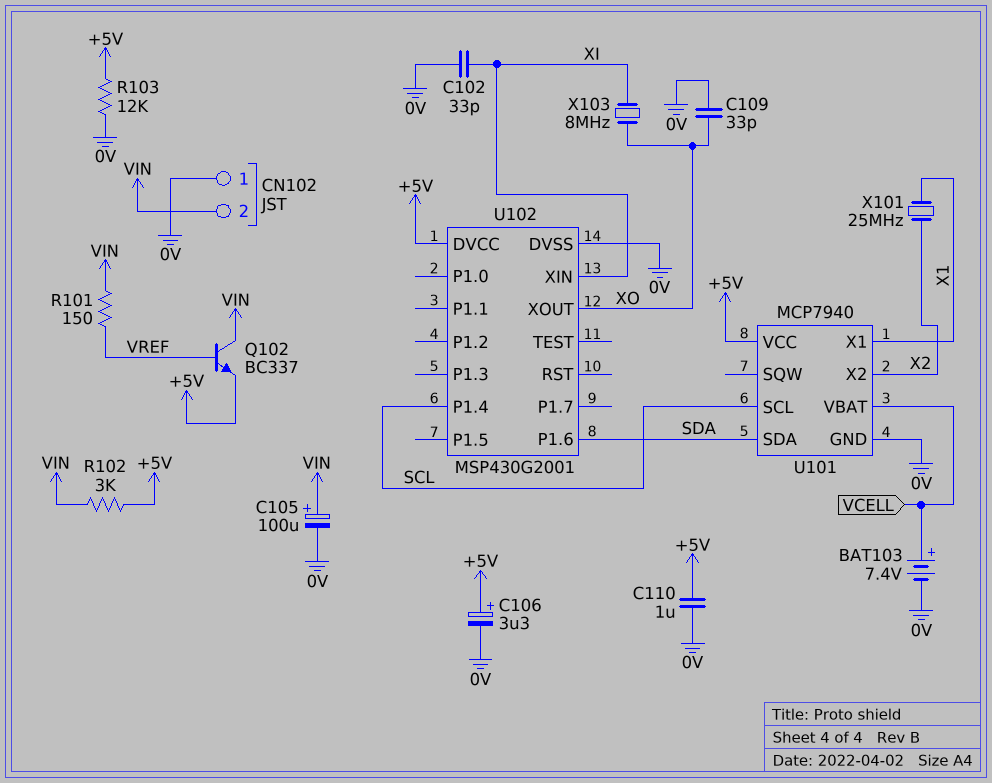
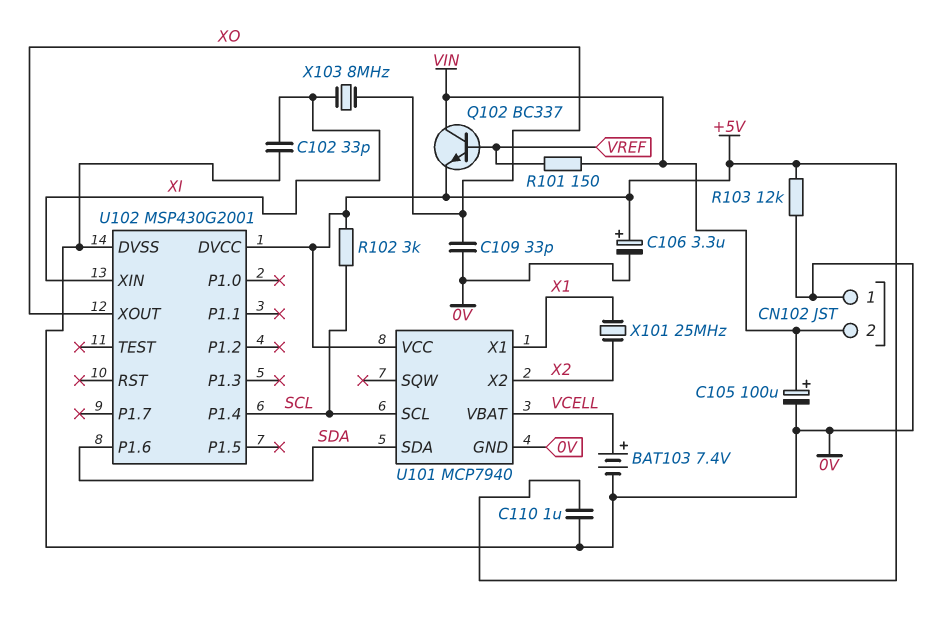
R102: 3k (+5V, VIN) -> 3k (+5V, SCL)

